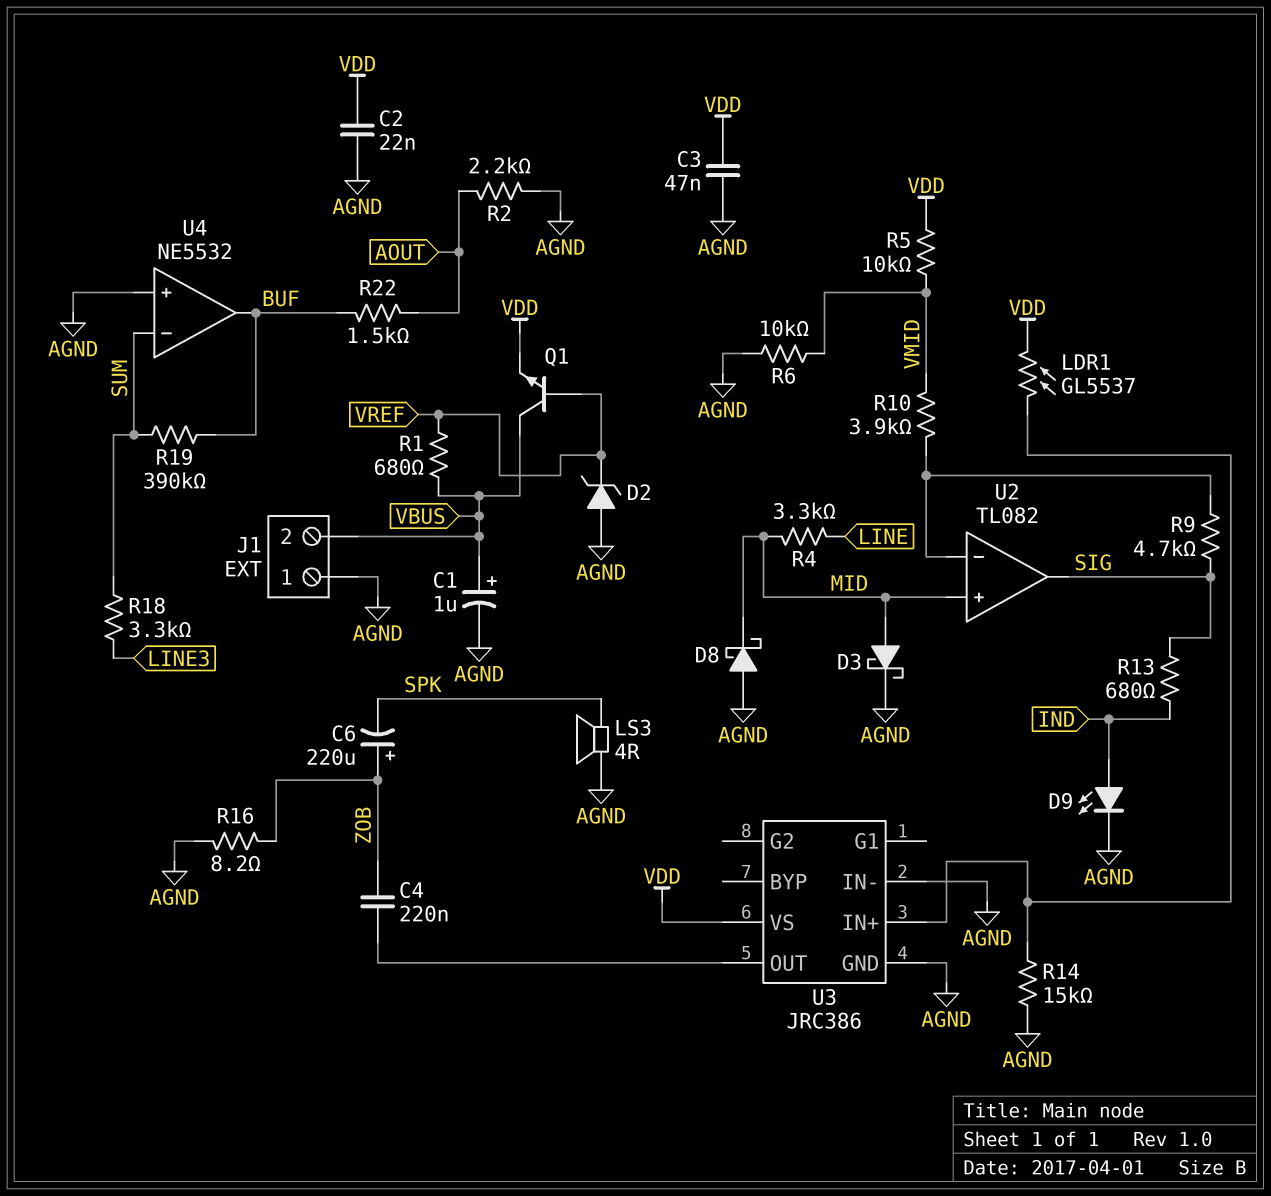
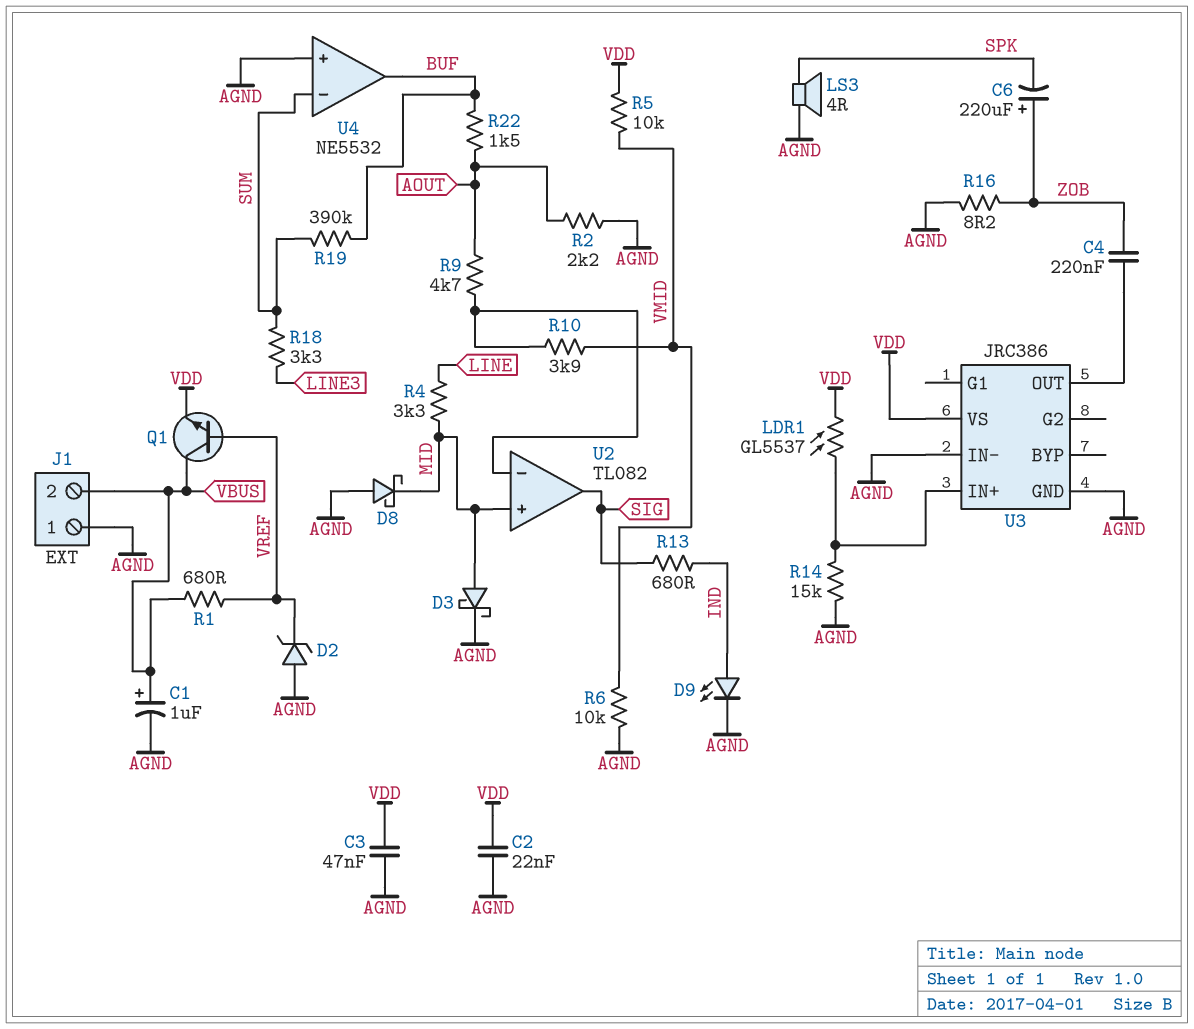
R9: 4.7k (SIG, U2/in-) -> 4.7k (AOUT, U2/in-)

